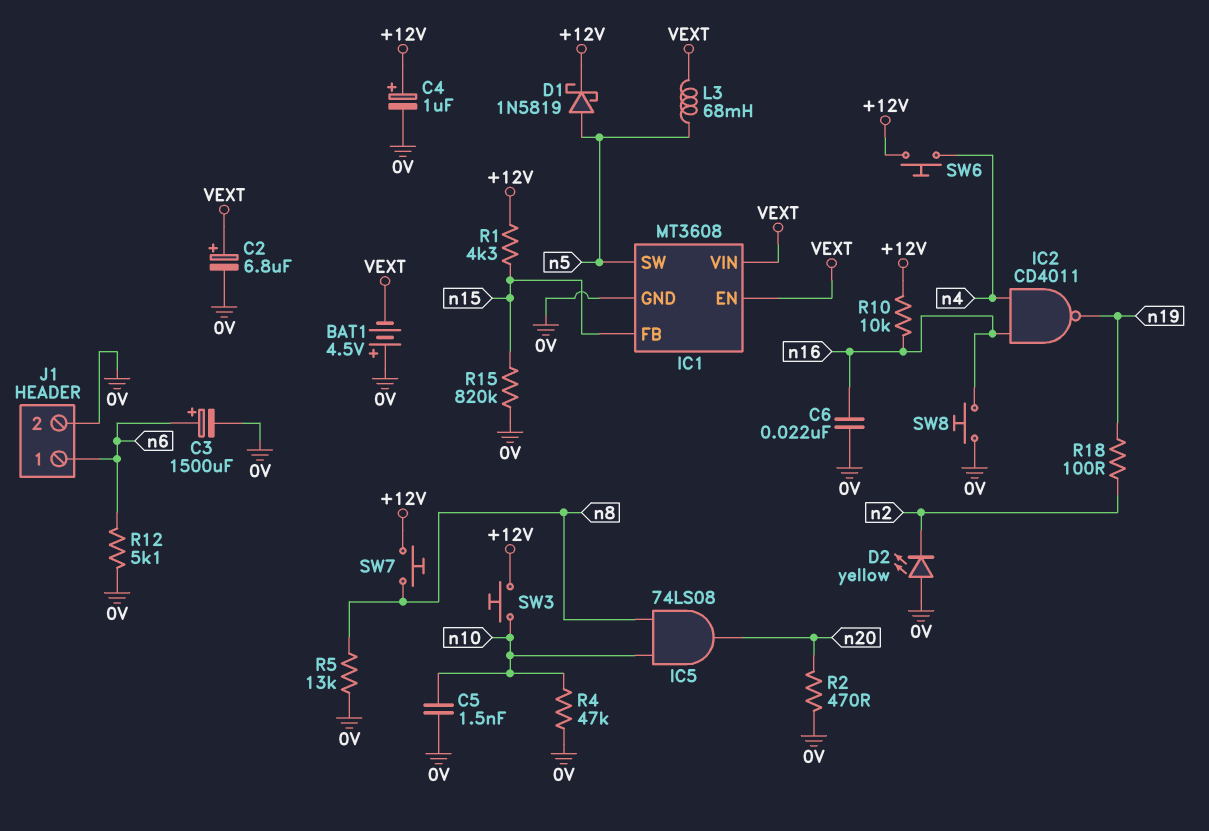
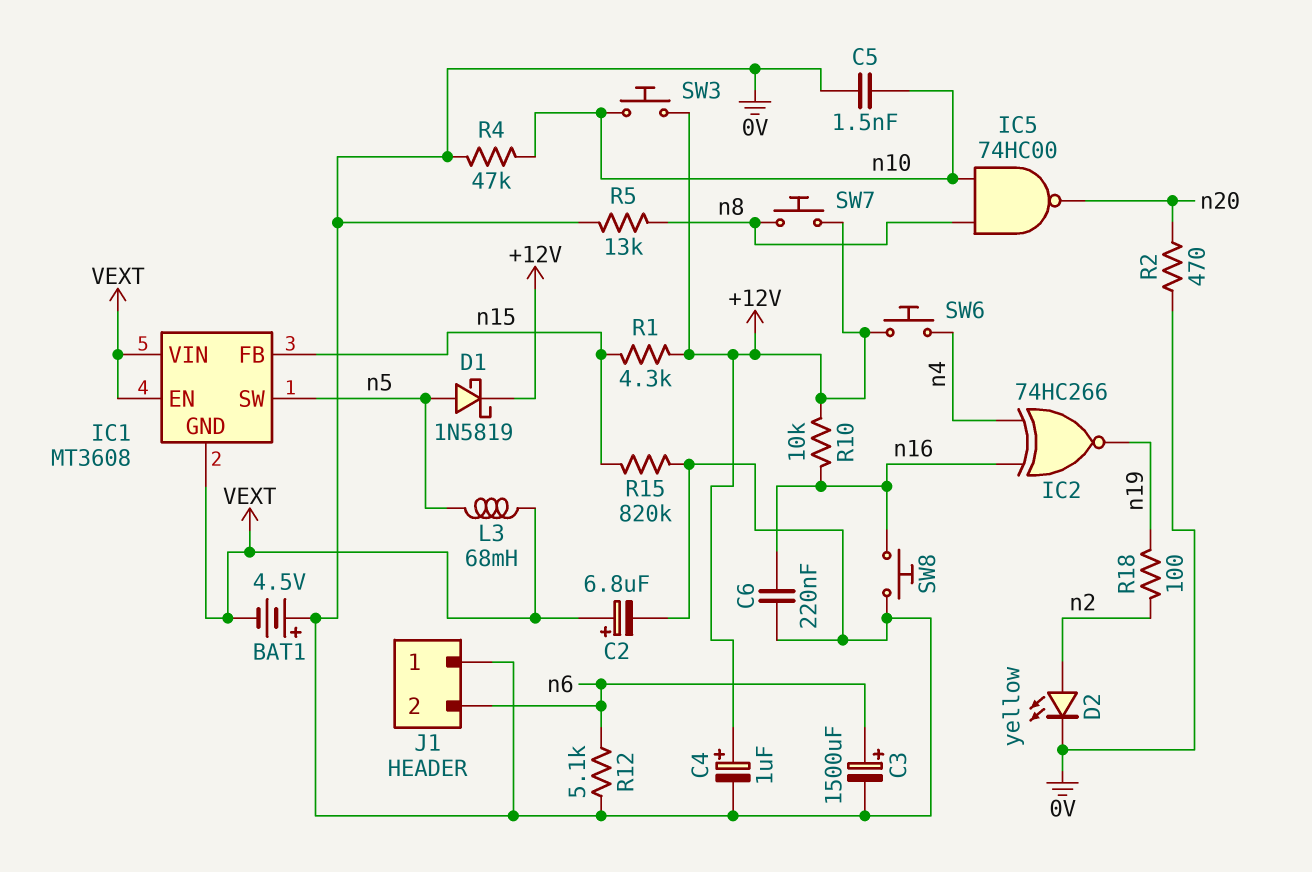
C6: 22nF (0V, n16) -> 220nF (0V, n16)
D2: LED yellow (A 0V, K n2) -> LED yellow (A n2, K 0V)
IC1 pin GND: 0V -> VEXT
IC2: NAND CD4011 (in n4, in n16, out n19) -> XNOR 74HC266 (in n4, in n16, out n19)
IC5: AND 74LS08 (in n8, in n10, out n20) -> NAND 74HC00 (in n8, in n10, out n20)
J1 pin 1: n6 -> 0V
J1 pin 2: 0V -> n6

